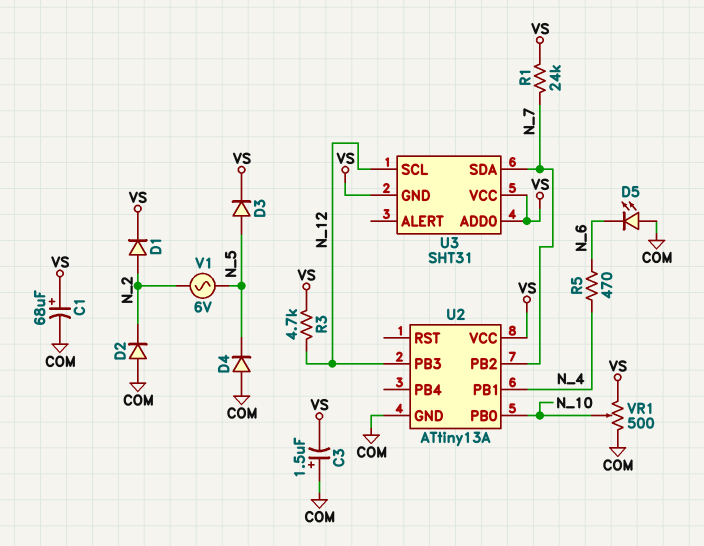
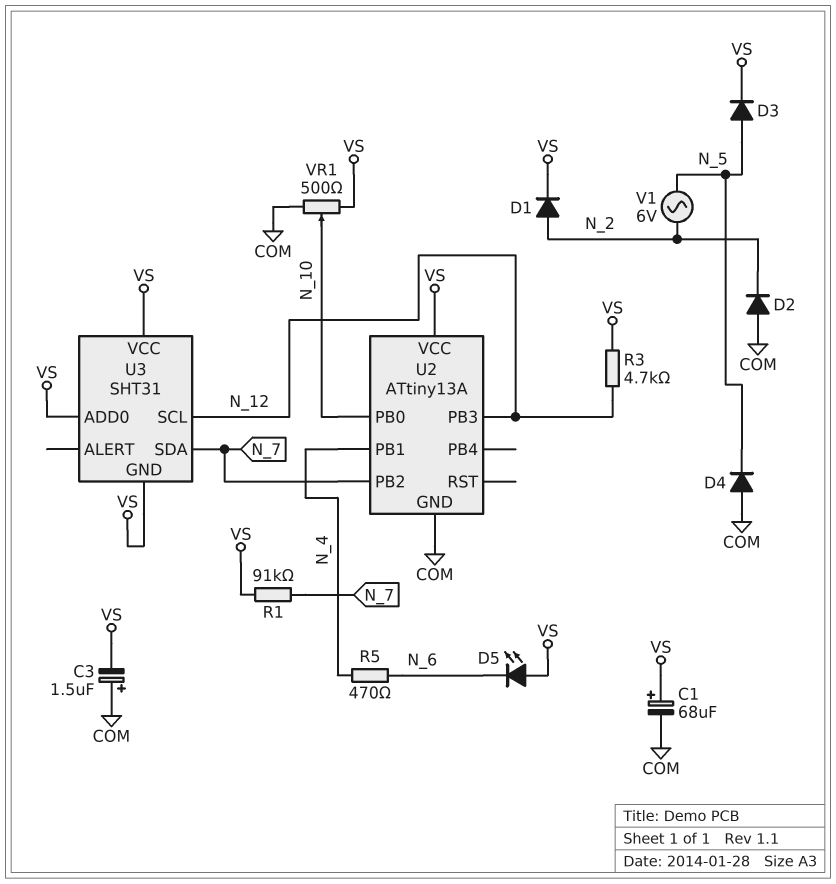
D5: LED (A COM, K N_6) -> LED (A VS, K N_6)
R1: 24k (N_7, VS) -> 91k (N_7, VS)

